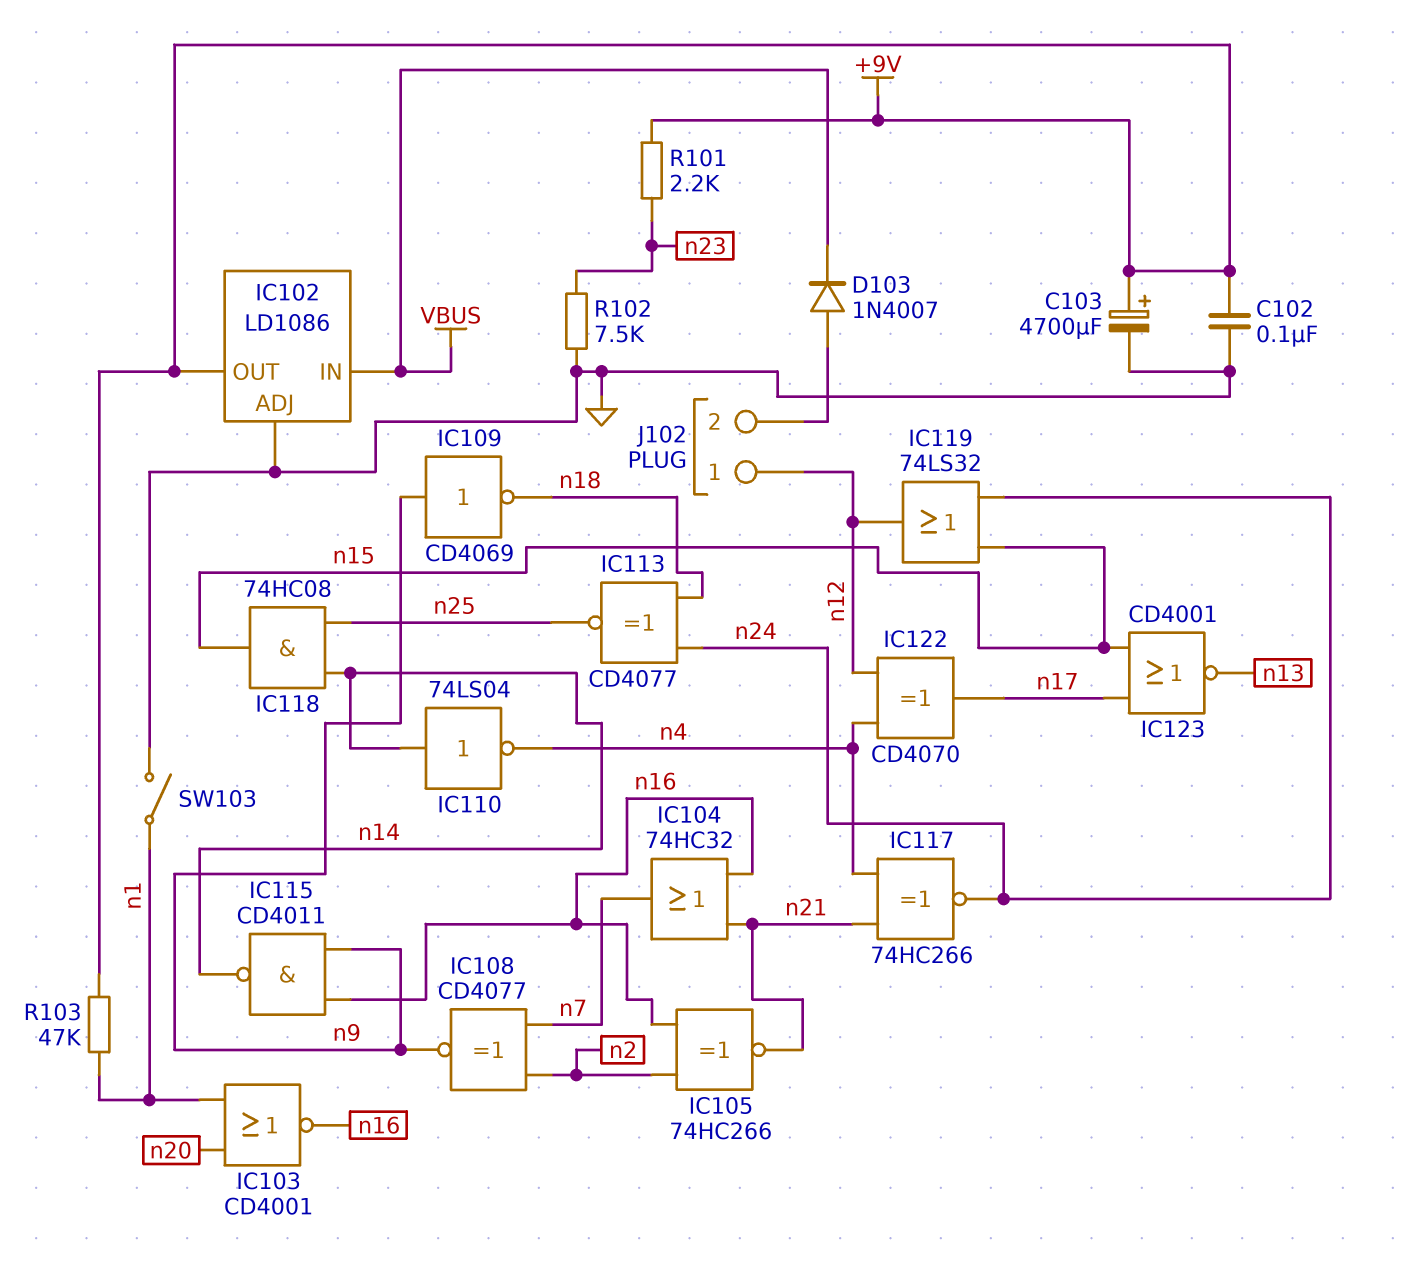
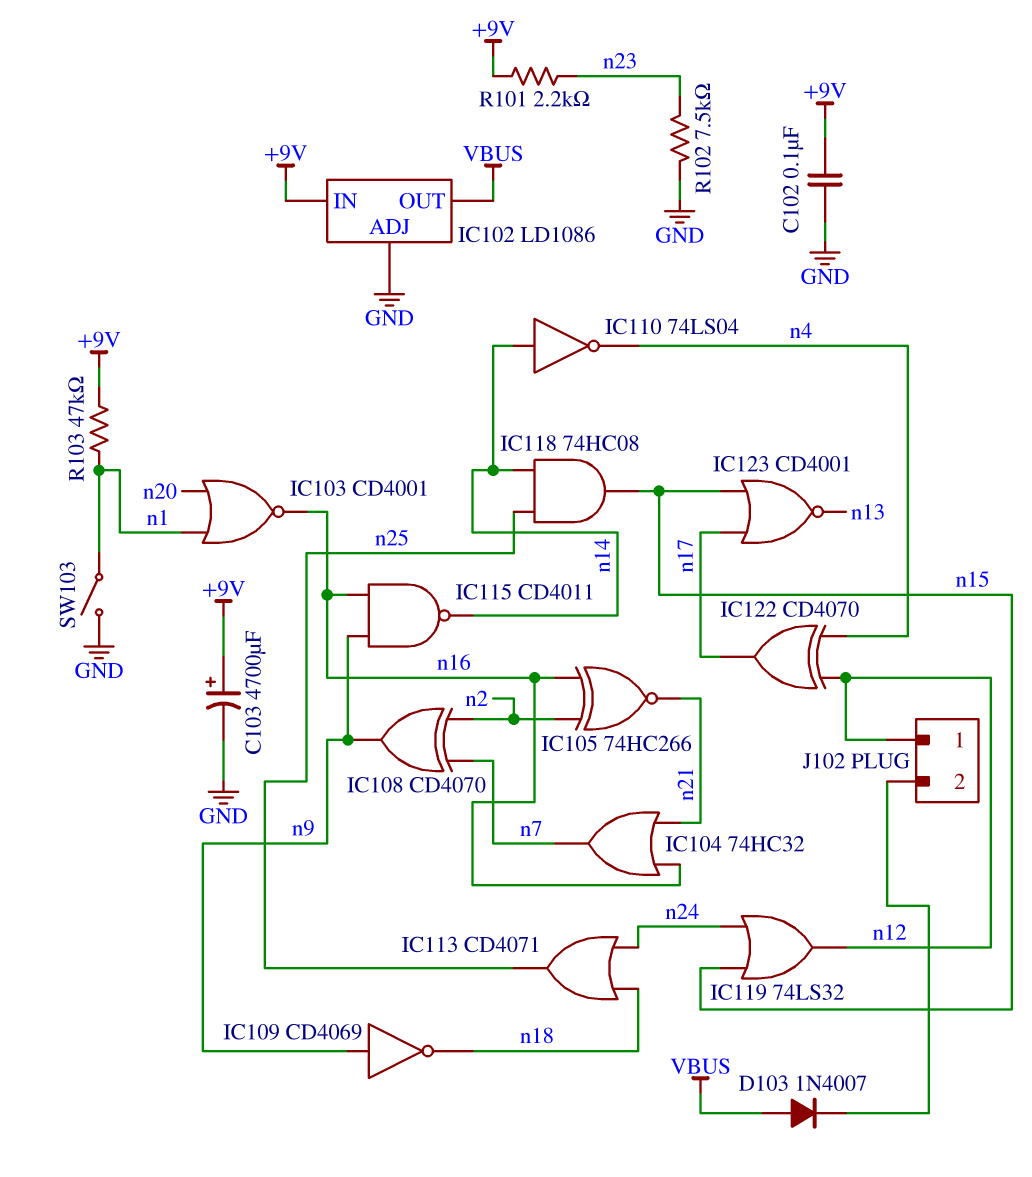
D103: diode 1N4007 (A J102/2, K VBUS) -> diode 1N4007 (A VBUS, K J102/2)
IC102 pin IN: VBUS -> +9V
IC102 pin OUT: +9V -> VBUS
IC108: XNOR CD4077 (in n2, in n7, out n9) -> XOR CD4070 (in n2, in n7, out n9)
IC113: XNOR CD4077 (in n18, in n24, out n25) -> OR CD4071 (in n18, in n24, out n25)
IC117: XNOR 74HC266 (in n4, in n21, out n24) -> none

